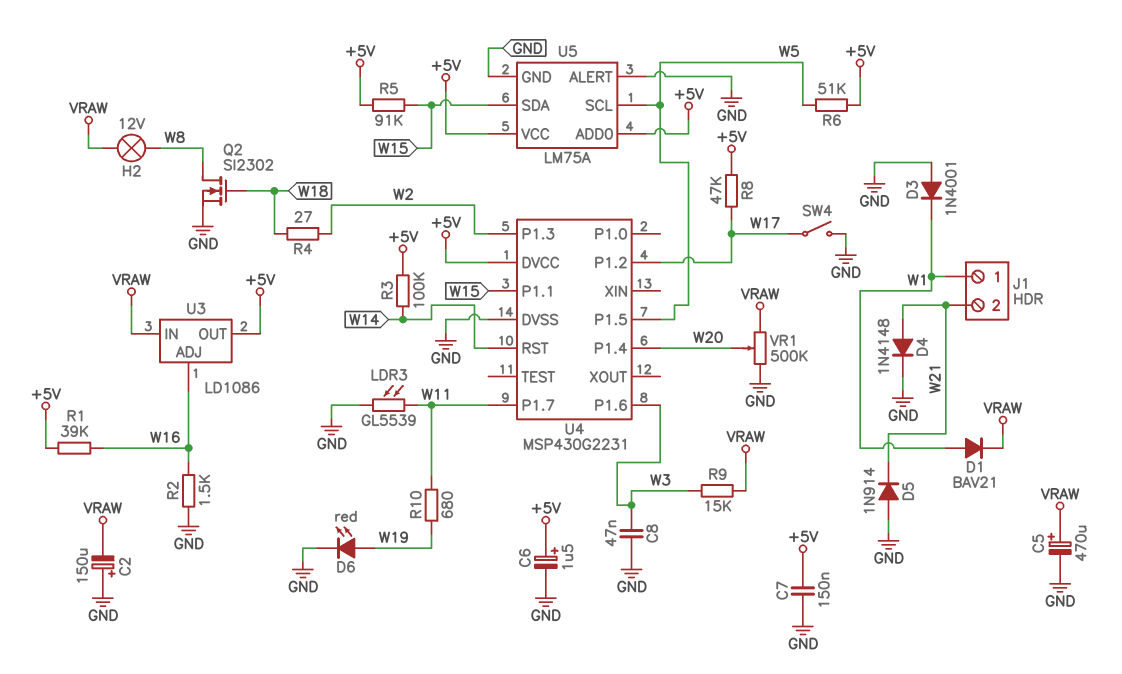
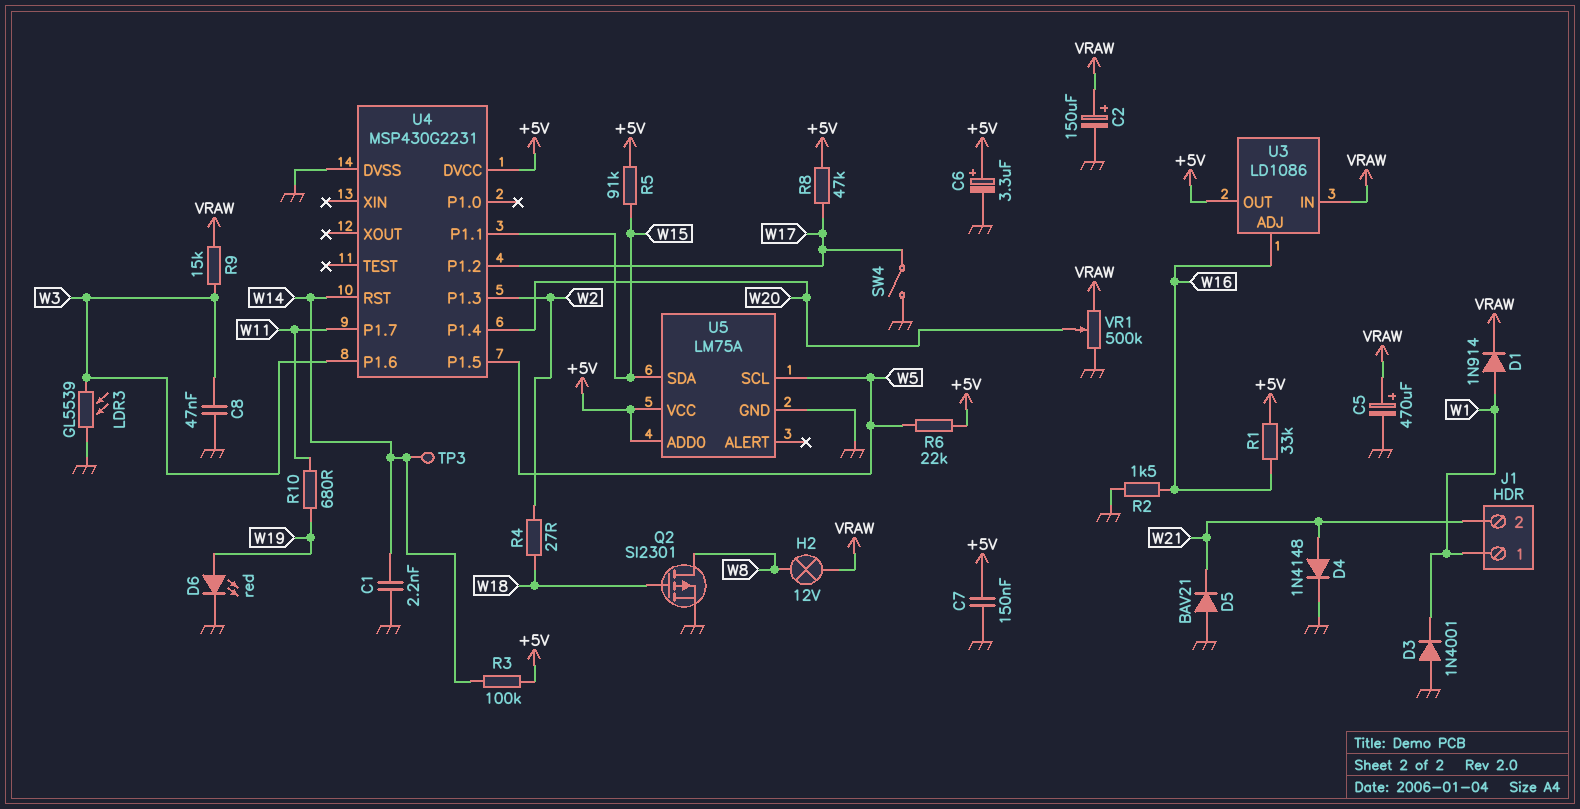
C1: none -> 2.2nF (GND, W14)
C2: 150uF (plus GND, minus VRAW) -> 150uF (plus VRAW, minus GND)
C6: 1.5uF (plus +5V, minus GND) -> 3.3uF (plus +5V, minus GND)
D1: diode BAV21 (A W1, K VRAW) -> diode 1N914 (A W1, K VRAW)
D5: diode 1N914 (A GND, K W21) -> diode BAV21 (A GND, K W21)
LDR3: GL5539 (GND, W11) -> GL5539 (GND, W3)
Q2: NMOS SI2302 (G W18, D W8, S GND) -> PMOS SI2301 (G W18, D W8, S GND)
R1: 39k (+5V, W16) -> 33k (+5V, W16)
R6: 51k (+5V, W5) -> 22k (+5V, W5)
TP3: none -> test point (W14)
U5 pin ALERT: GND -> none

